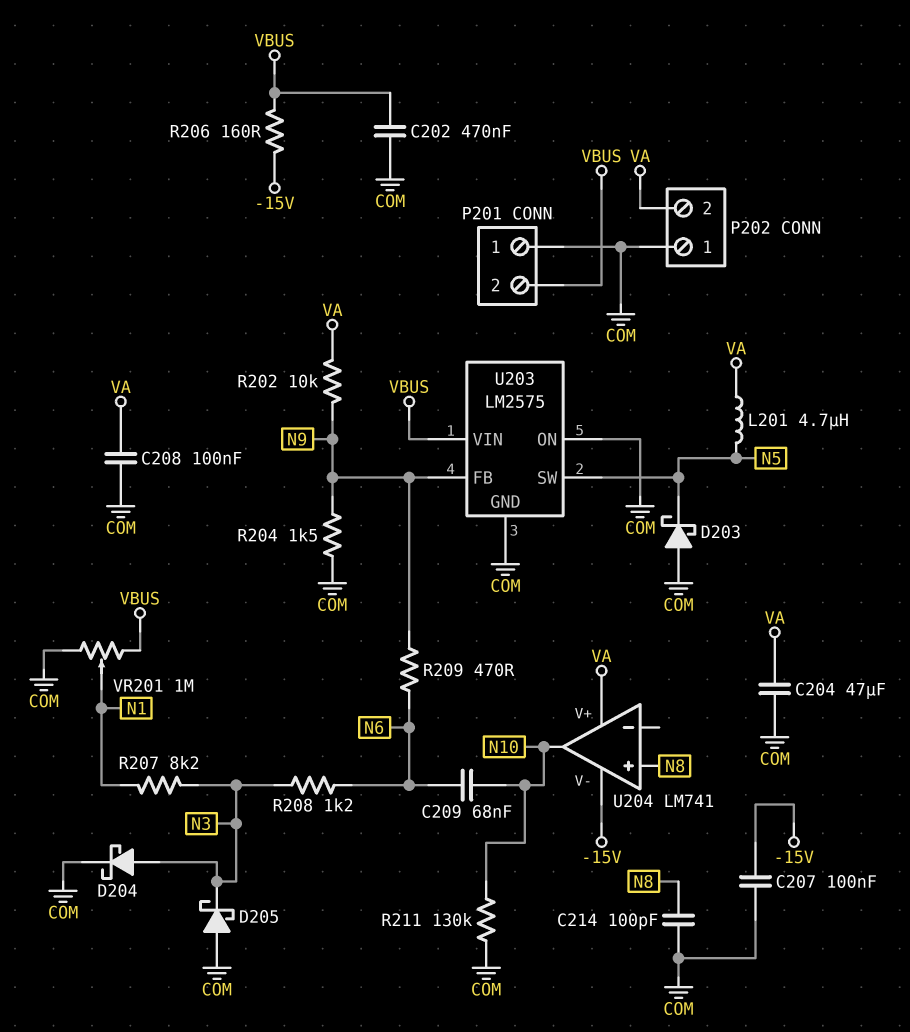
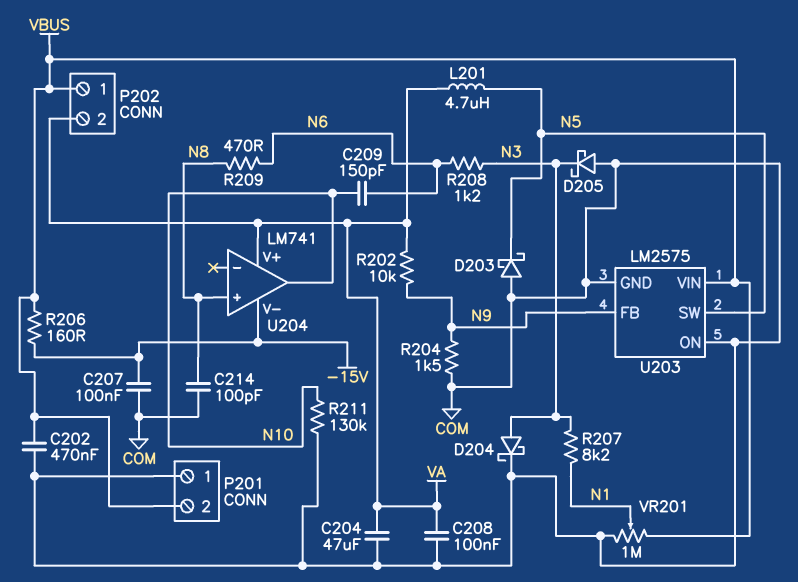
C209: 68nF (N6, N10) -> 150pF (N6, N10)
P202 pin 1: COM -> VBUS
R209: 470 (N6, N9) -> 470 (N6, N8)

